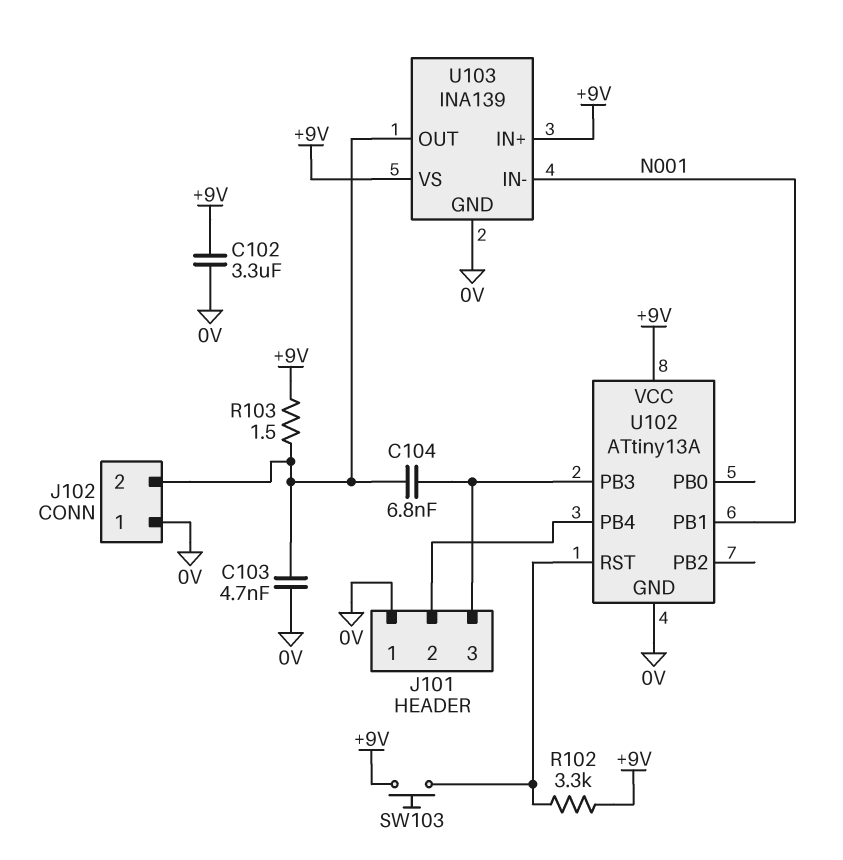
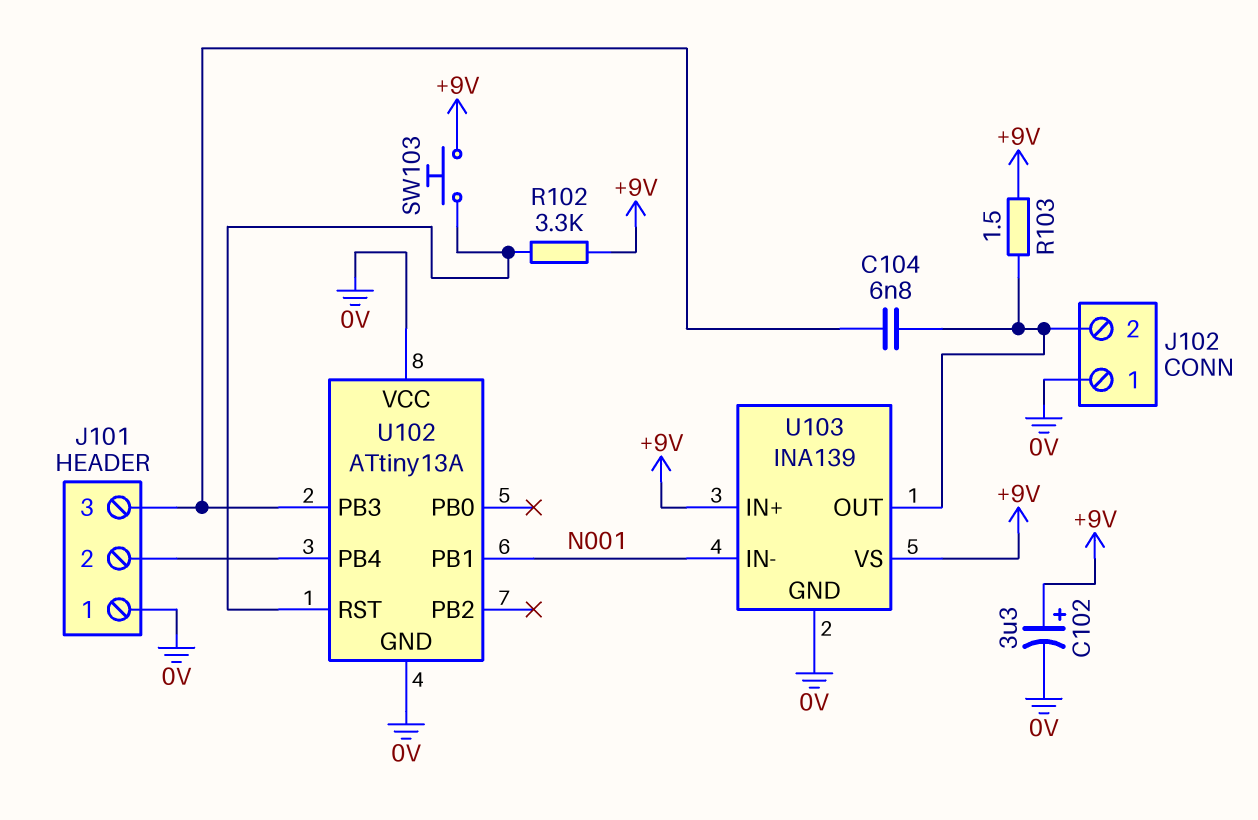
C102: 3.3uF (+9V, 0V) -> 3.3uF (plus +9V, minus 0V)
C103: 4.7nF (0V, J102/2) -> none
U102 pin VCC: +9V -> 0V

